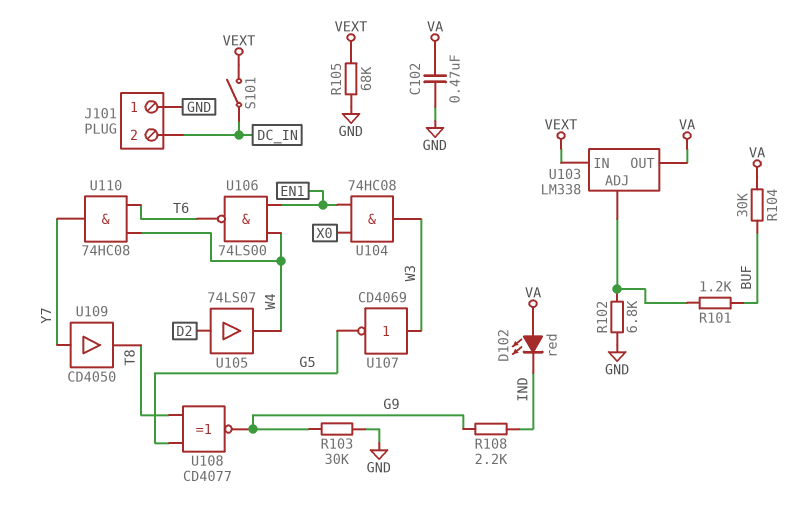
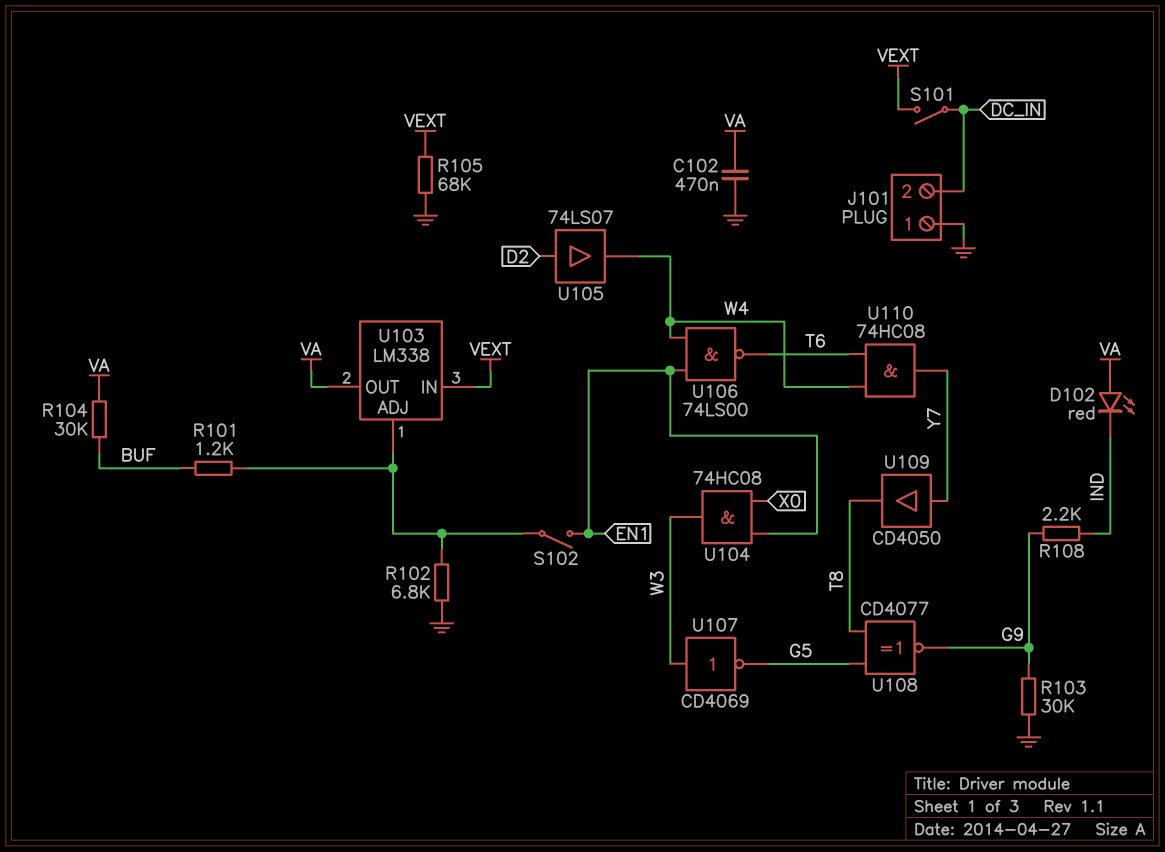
S102: none -> switch (EN1, U103/ADJ)

